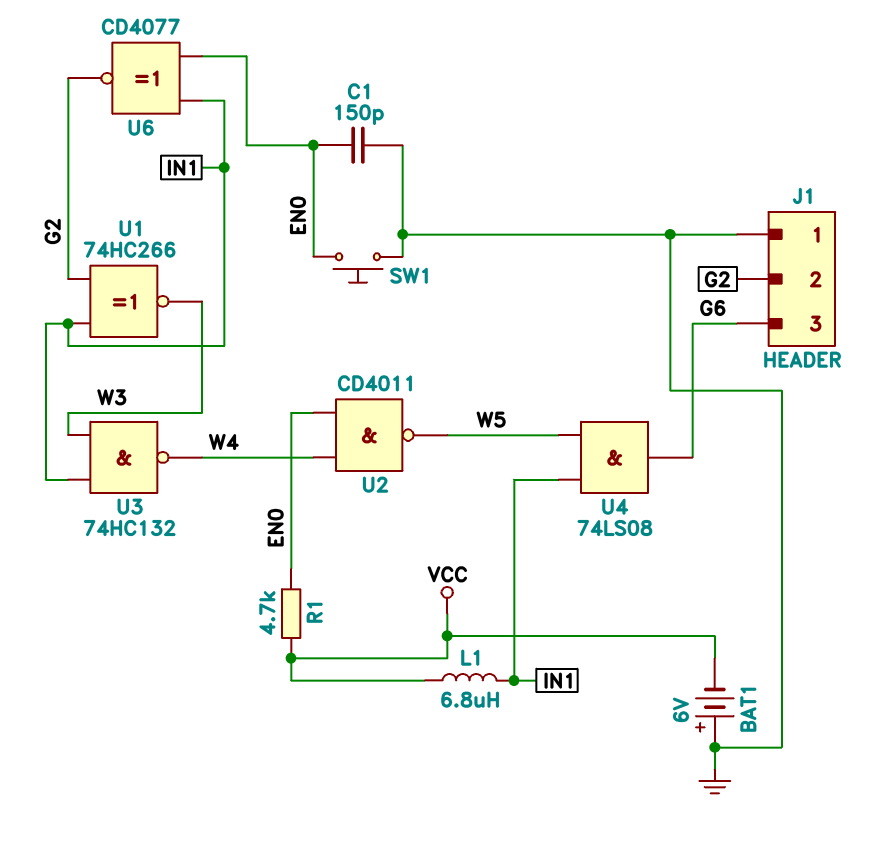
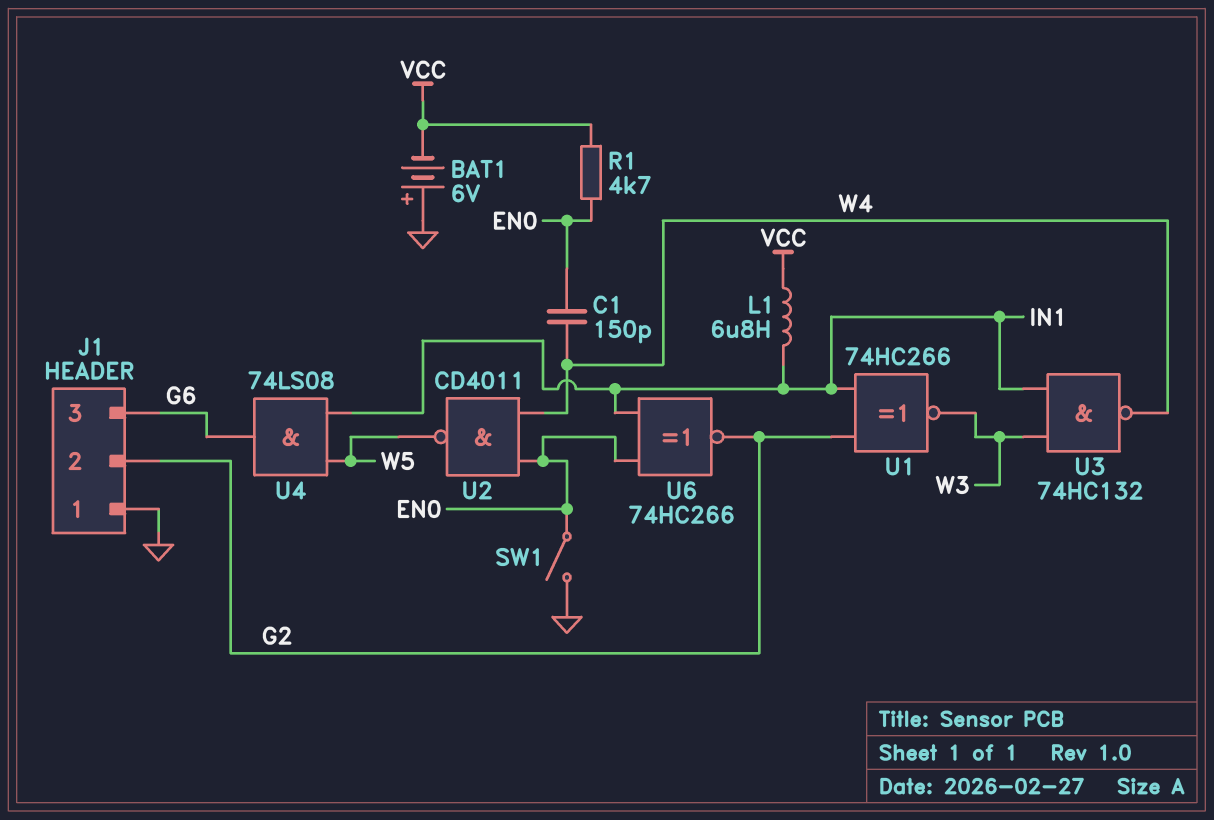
C1: 150pF (EN0, GND) -> 150pF (EN0, W4)
SW1: button (EN0, GND) -> switch (EN0, GND)
U6: XNOR CD4077 (in EN0, in IN1, out G2) -> XNOR 74HC266 (in EN0, in IN1, out G2)

